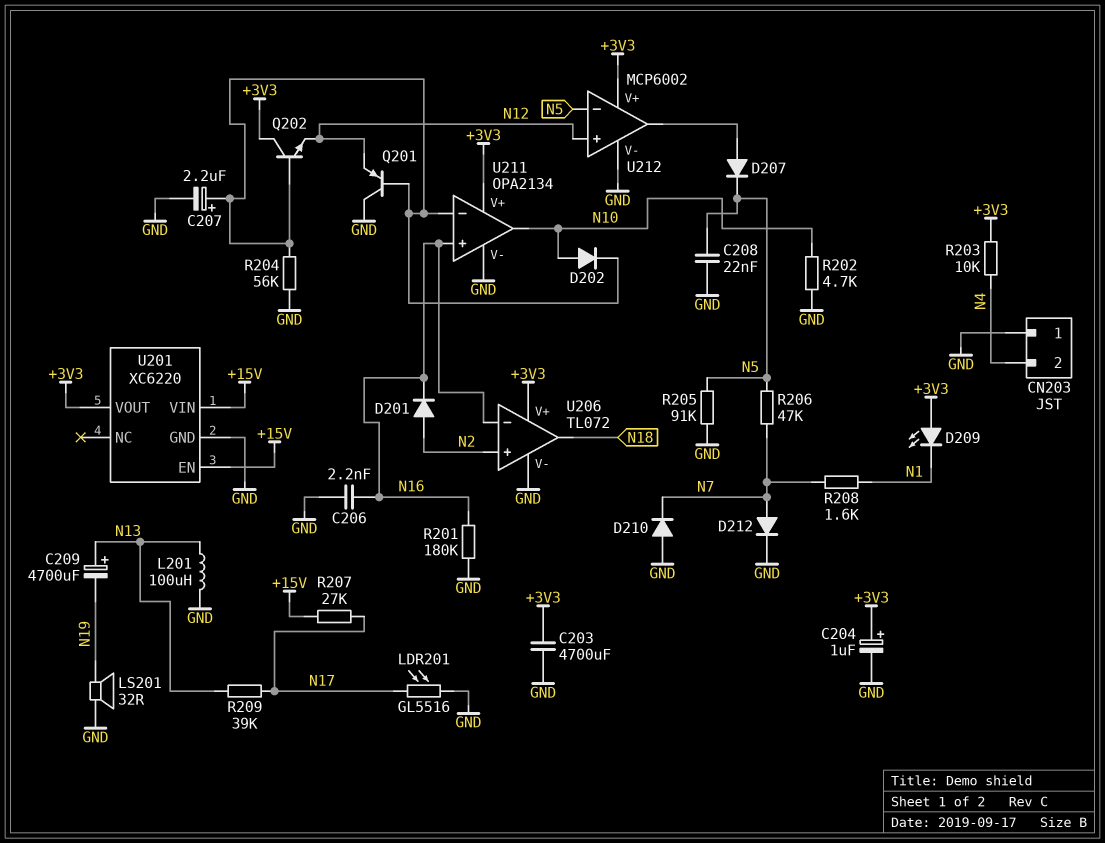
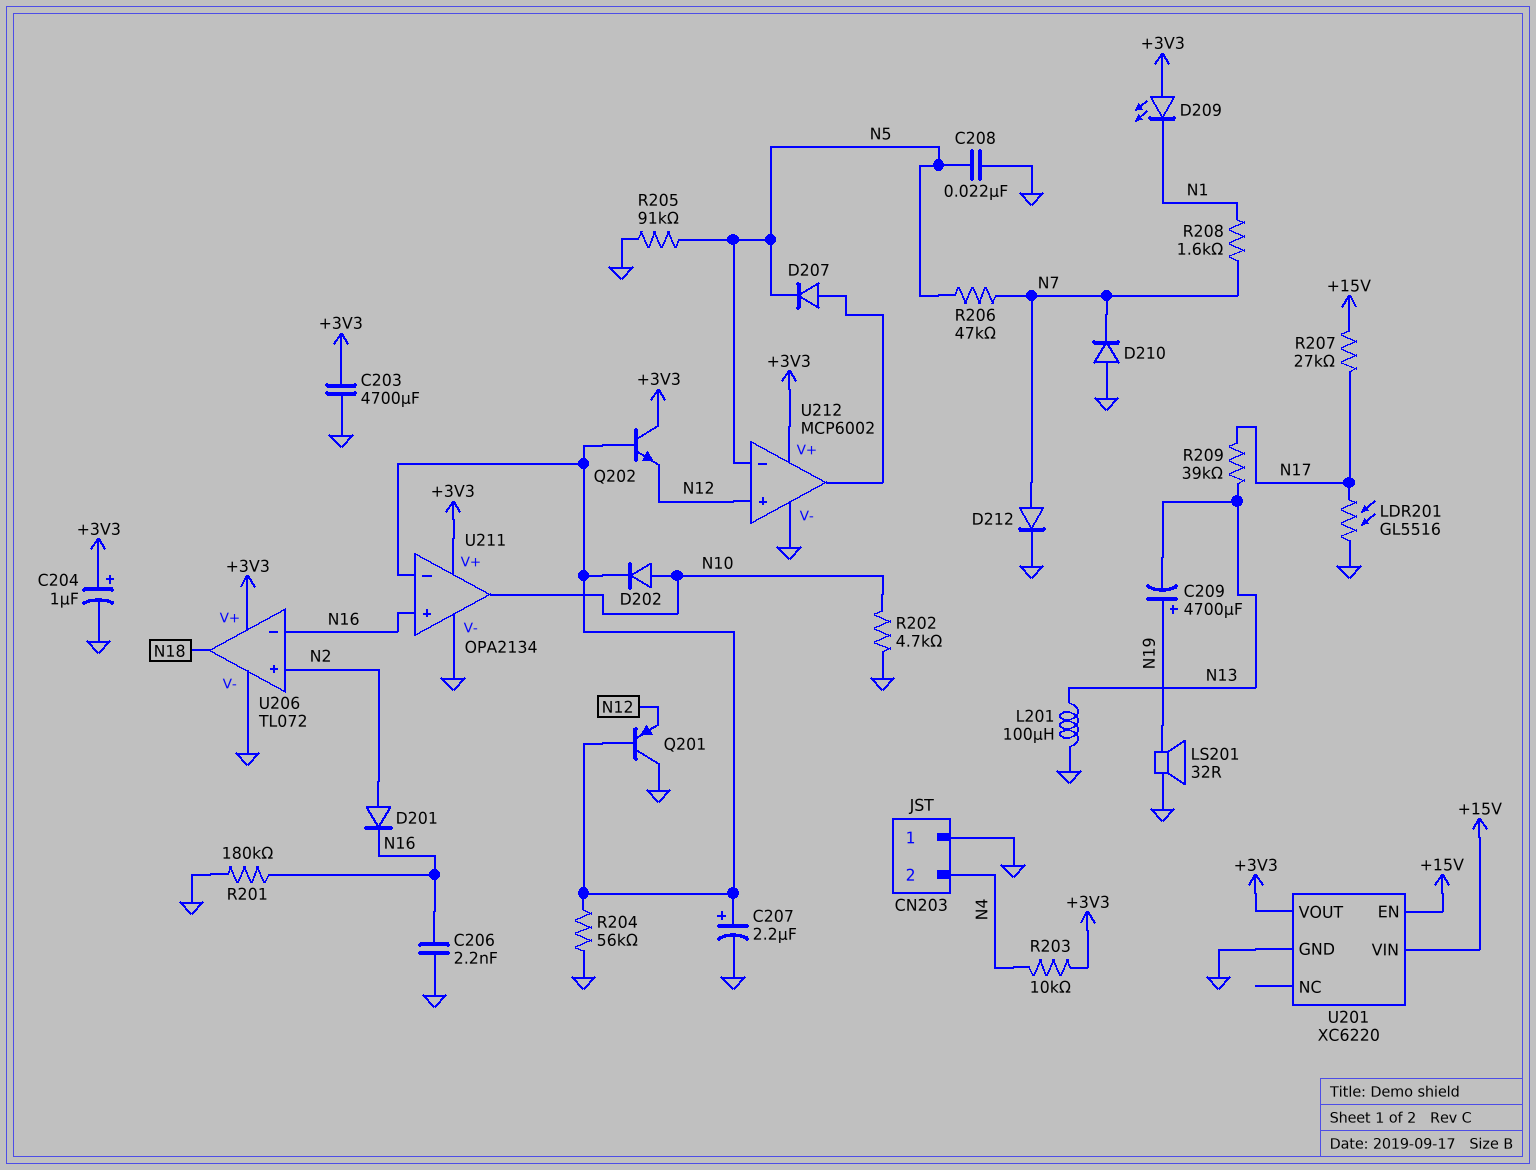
C209: 4700uF (plus N13, minus N19) -> 4700uF (plus N19, minus N13)

